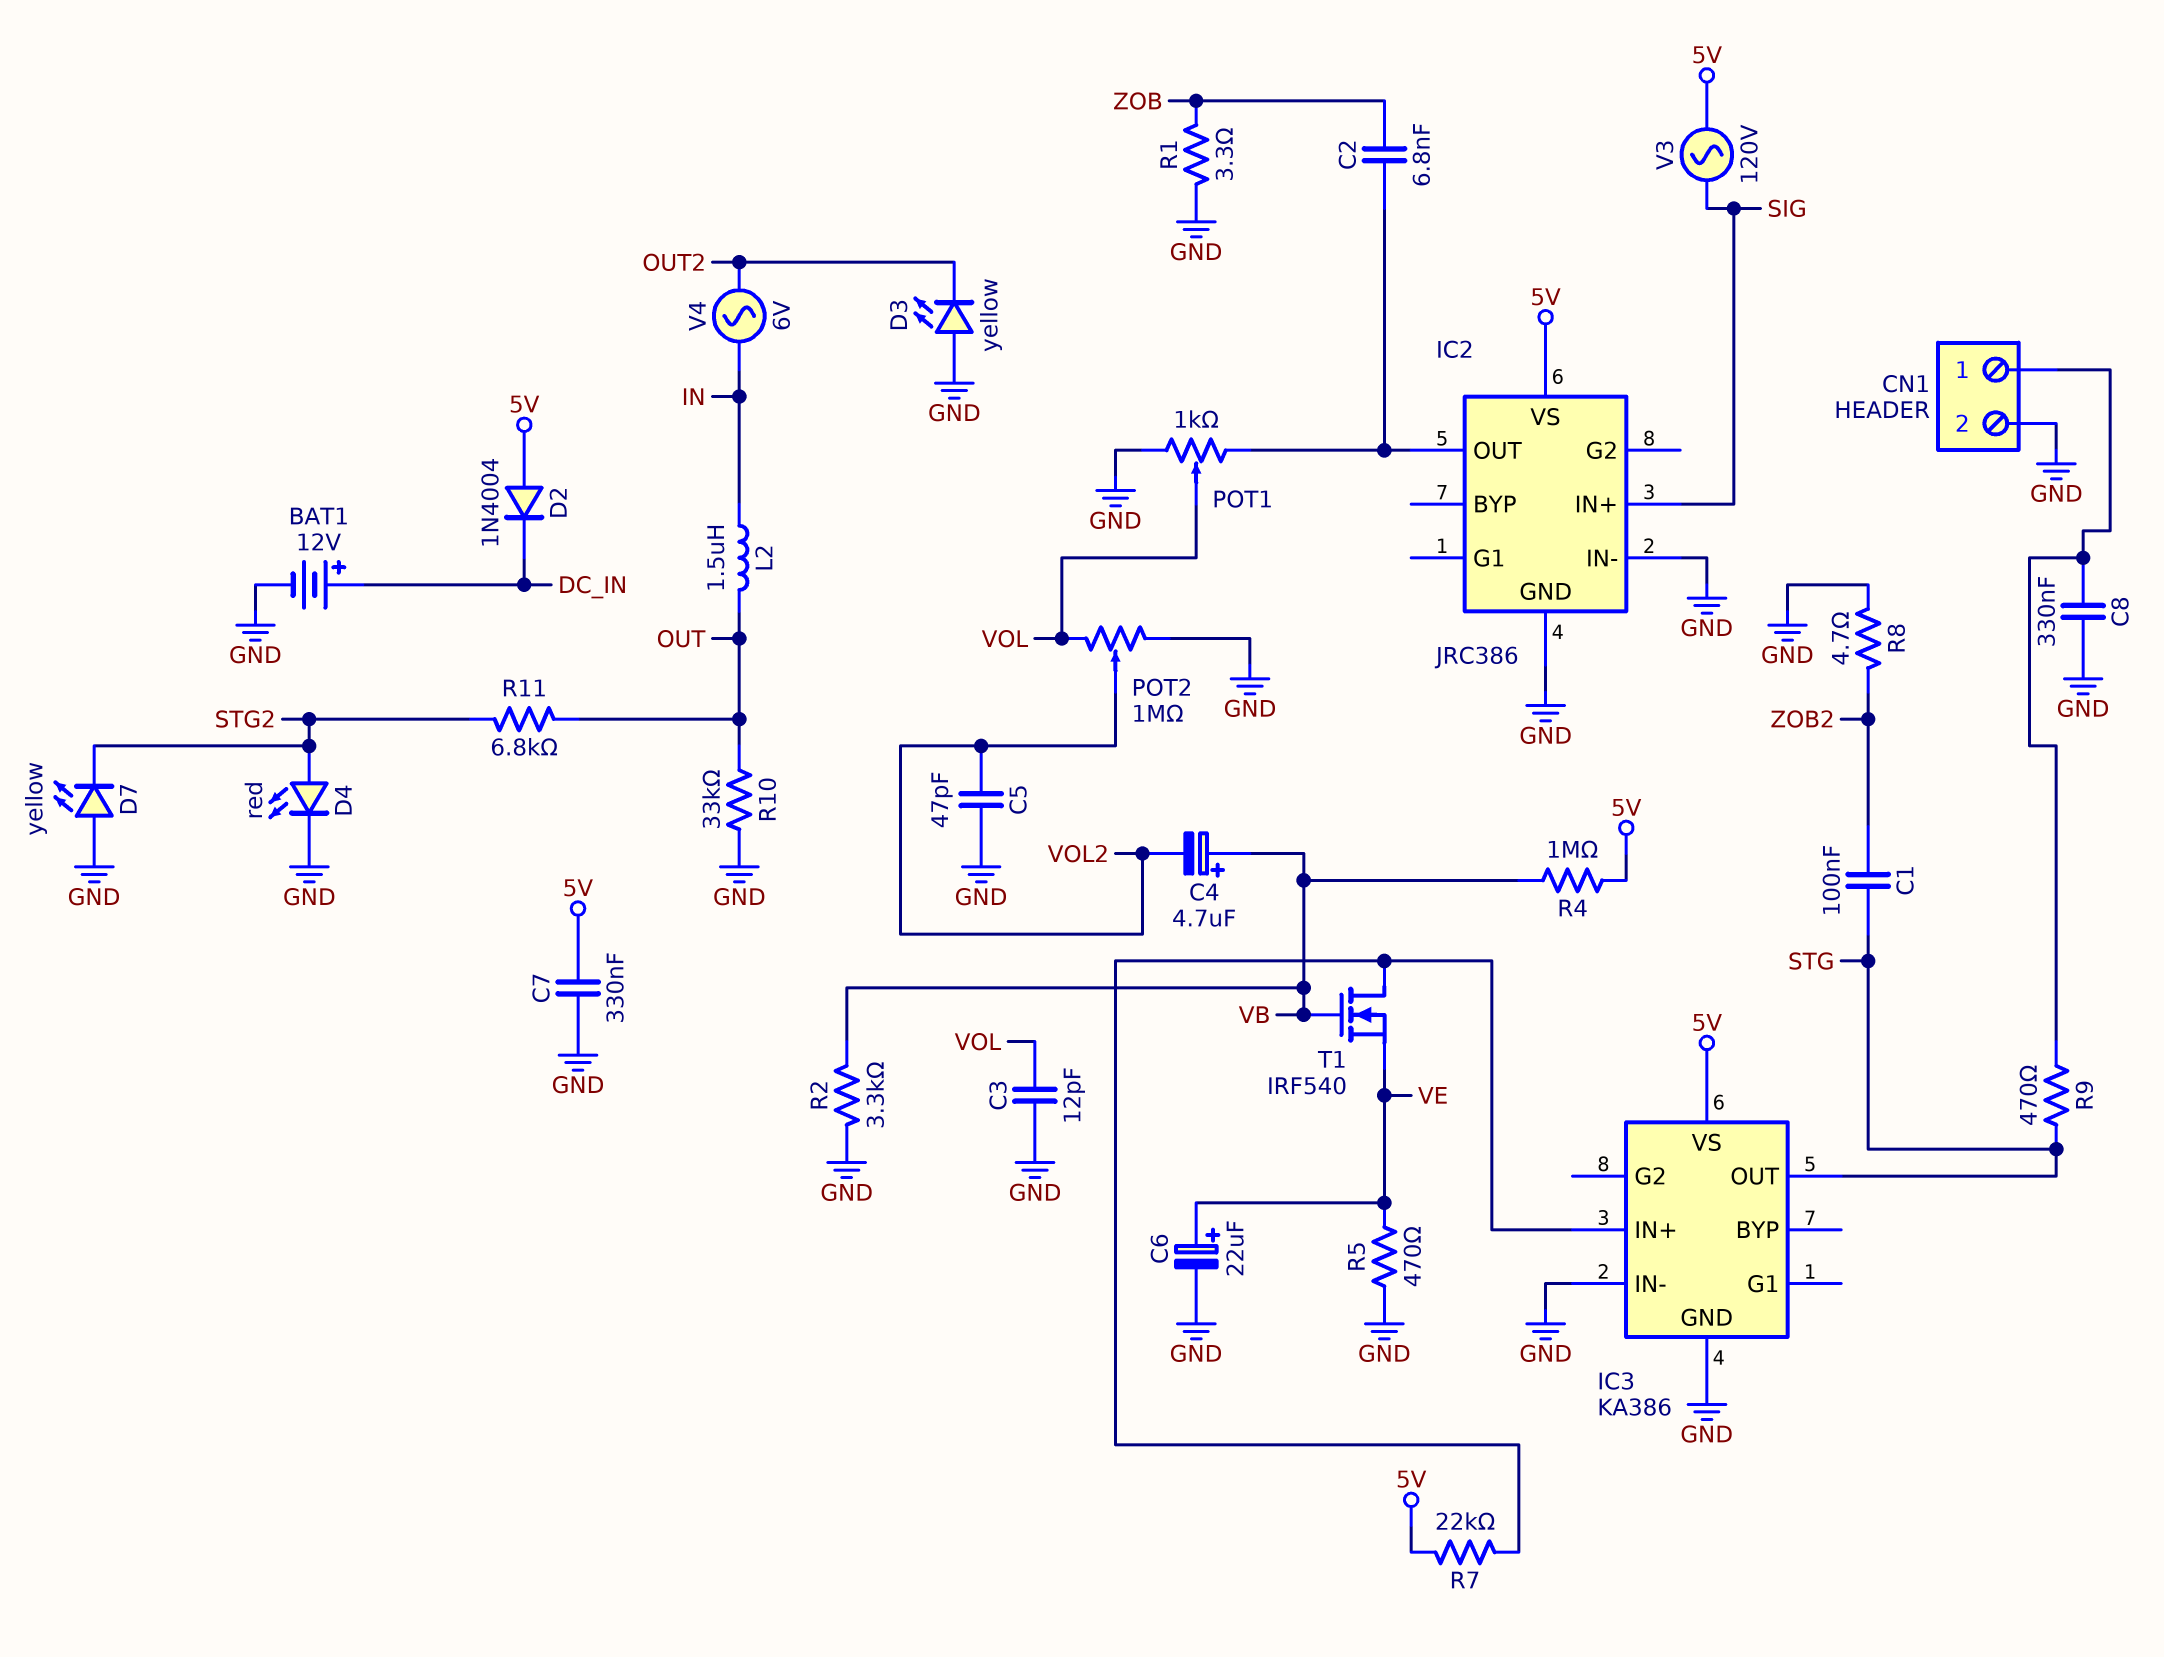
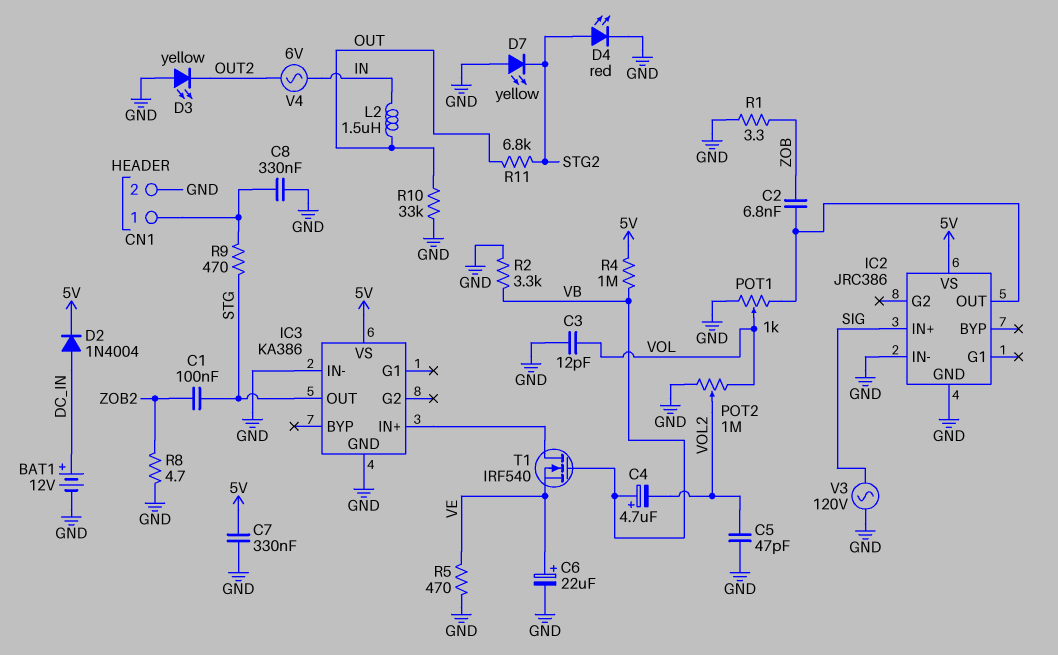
D2: diode 1N4004 (A 5V, K DC_IN) -> diode 1N4004 (A DC_IN, K 5V)
R7: 22k (5V, IC3/IN+) -> none
V3: AC 120V (5V, SIG) -> AC 120V (GND, SIG)

